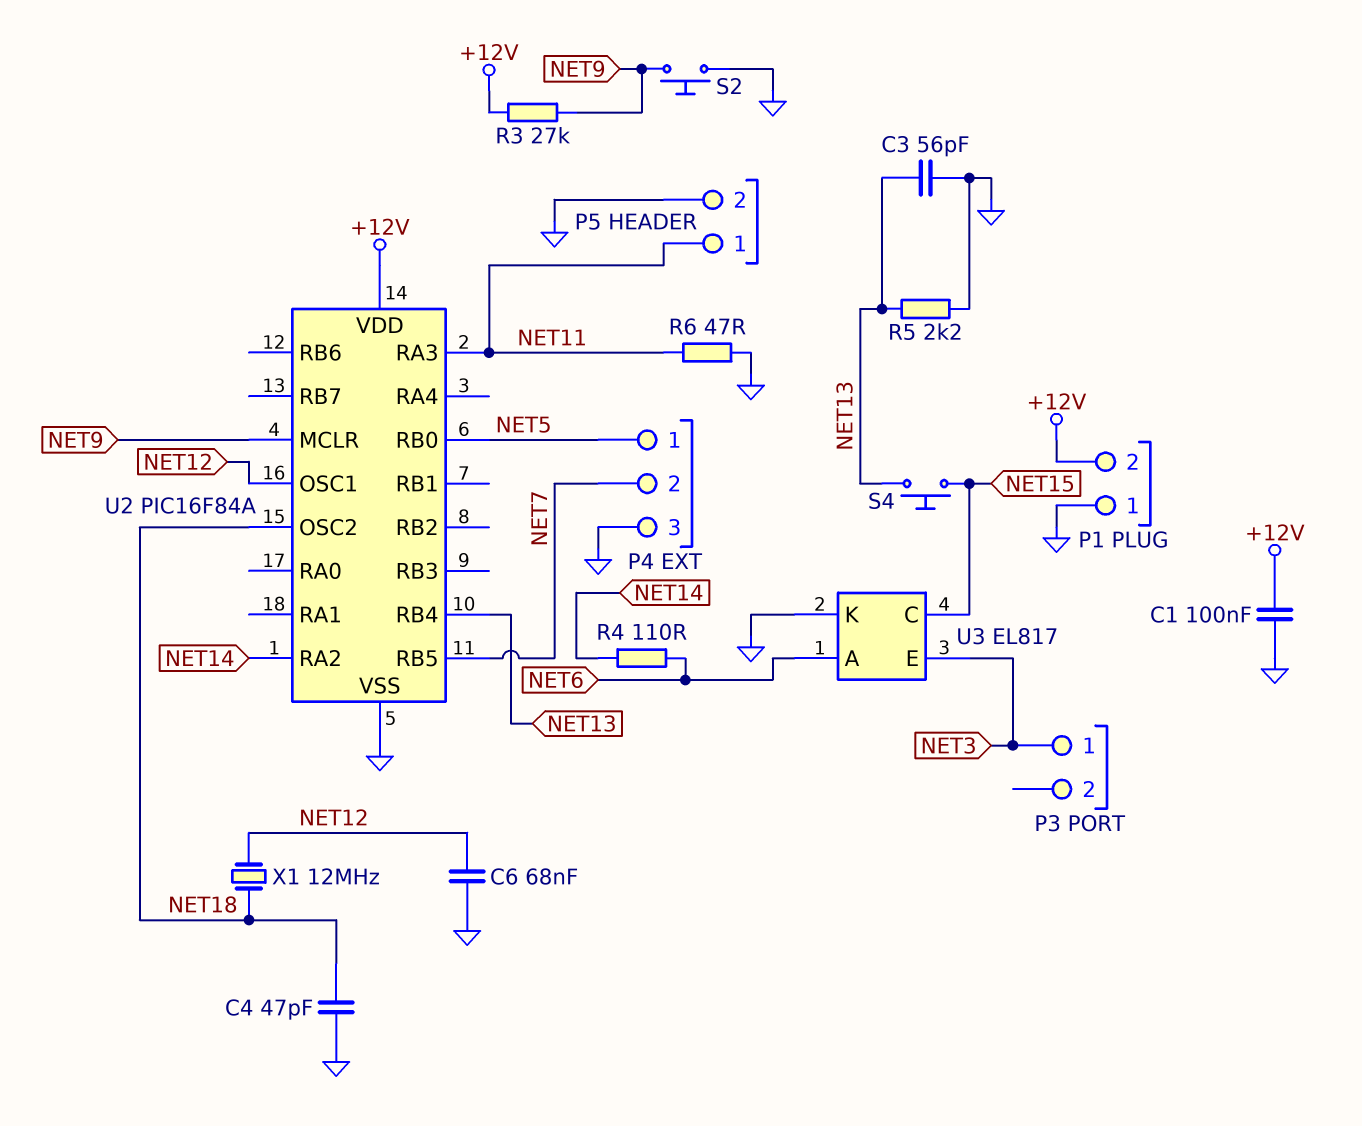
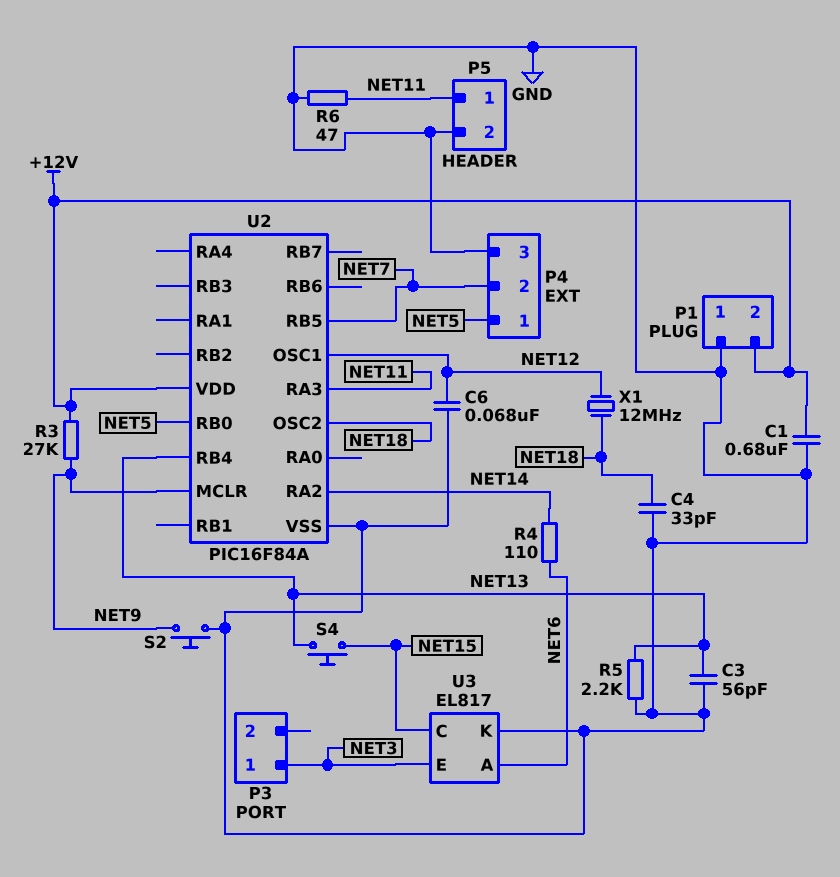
C1: 100nF (+12V, GND) -> 680nF (+12V, GND)
C4: 47pF (GND, NET18) -> 33pF (GND, NET18)

